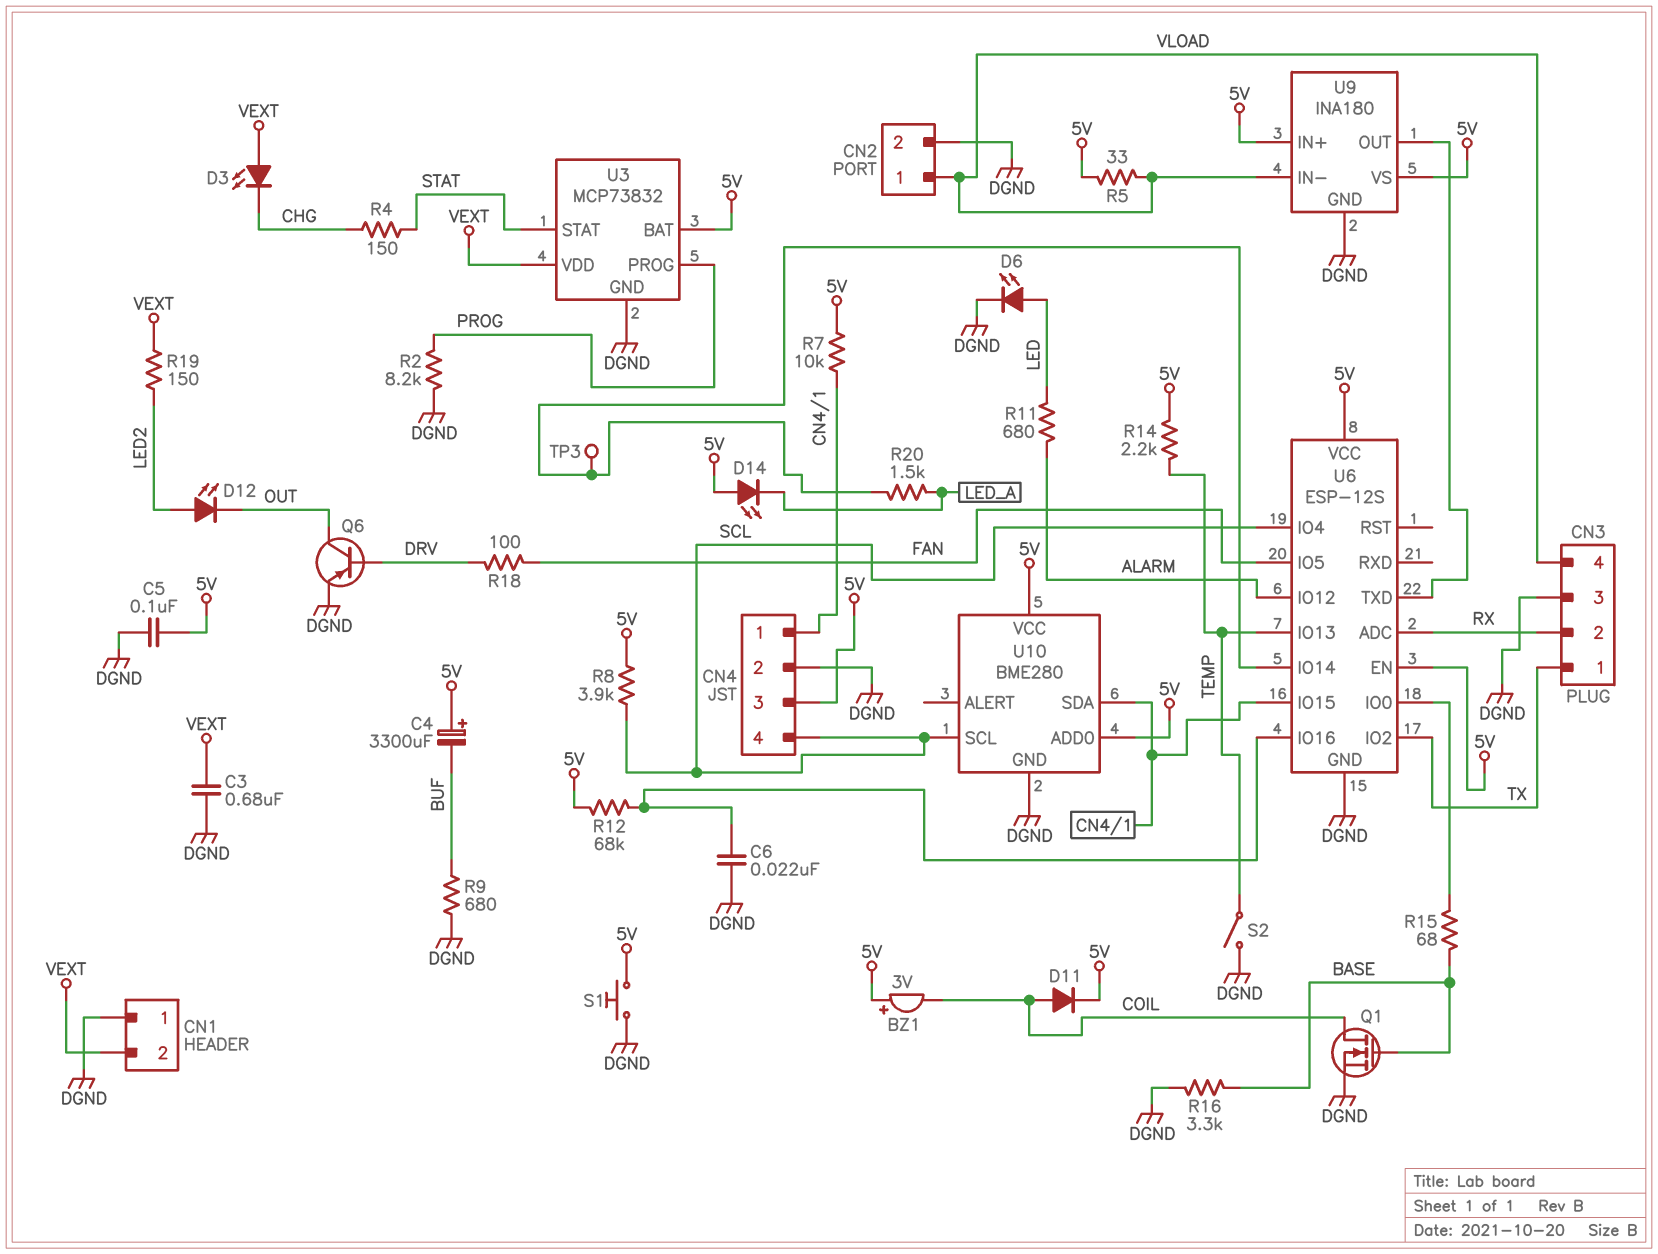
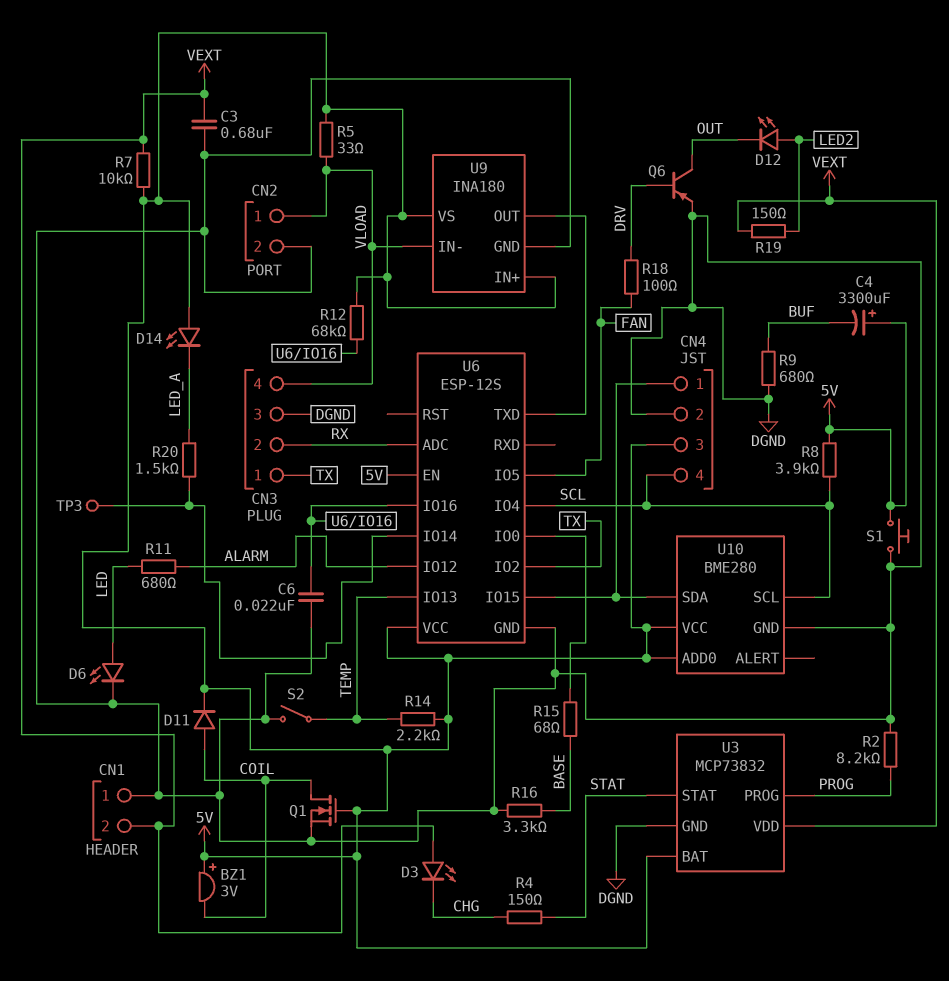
C5: 100nF (5V, DGND) -> none
Q1: NMOS (G BASE, D COIL, S DGND) -> NMOS (G 5V, D COIL, S DGND)
R7: 10k (5V, CN4/1) -> 10k (5V, VEXT)

